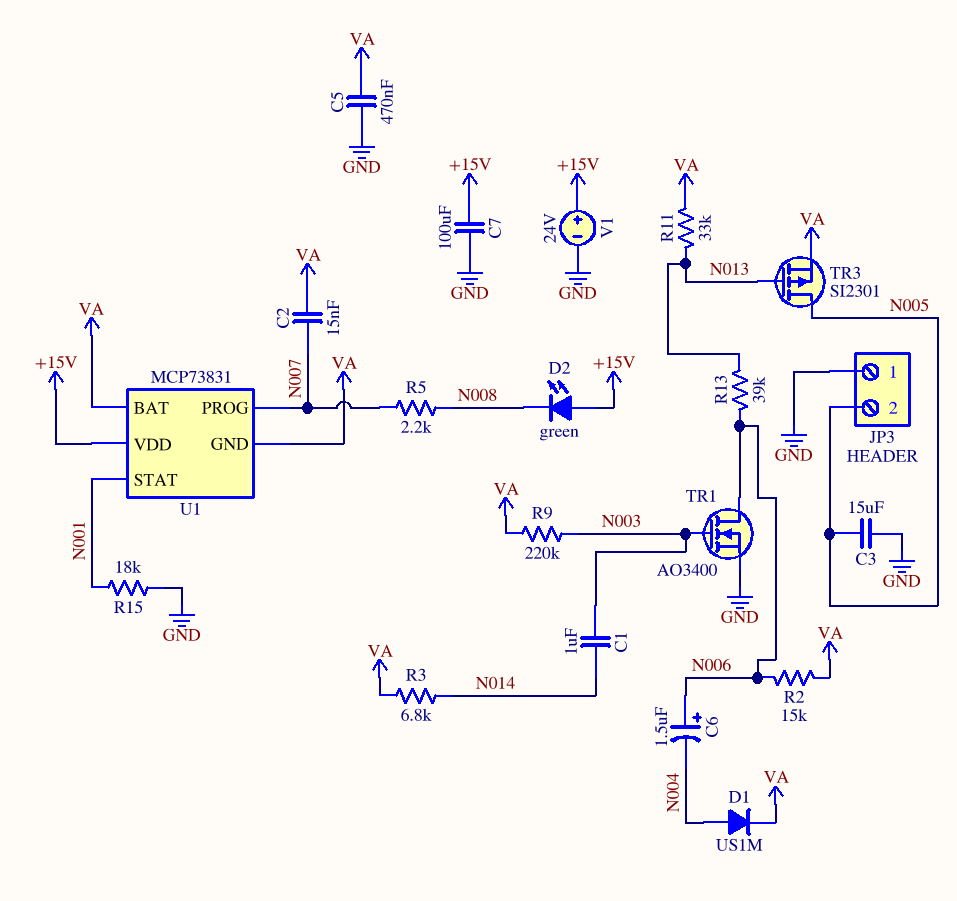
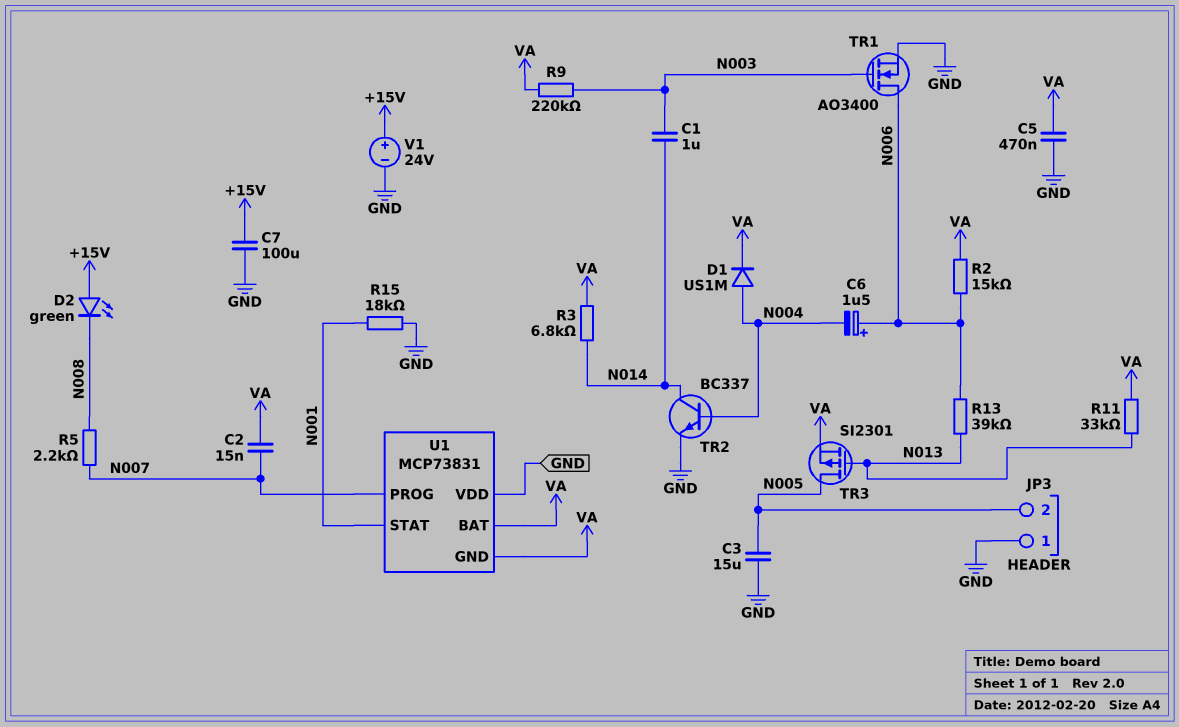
TR2: none -> NPN BC337 (B N004, C N014, E GND)
U1 pin VDD: +15V -> GND

